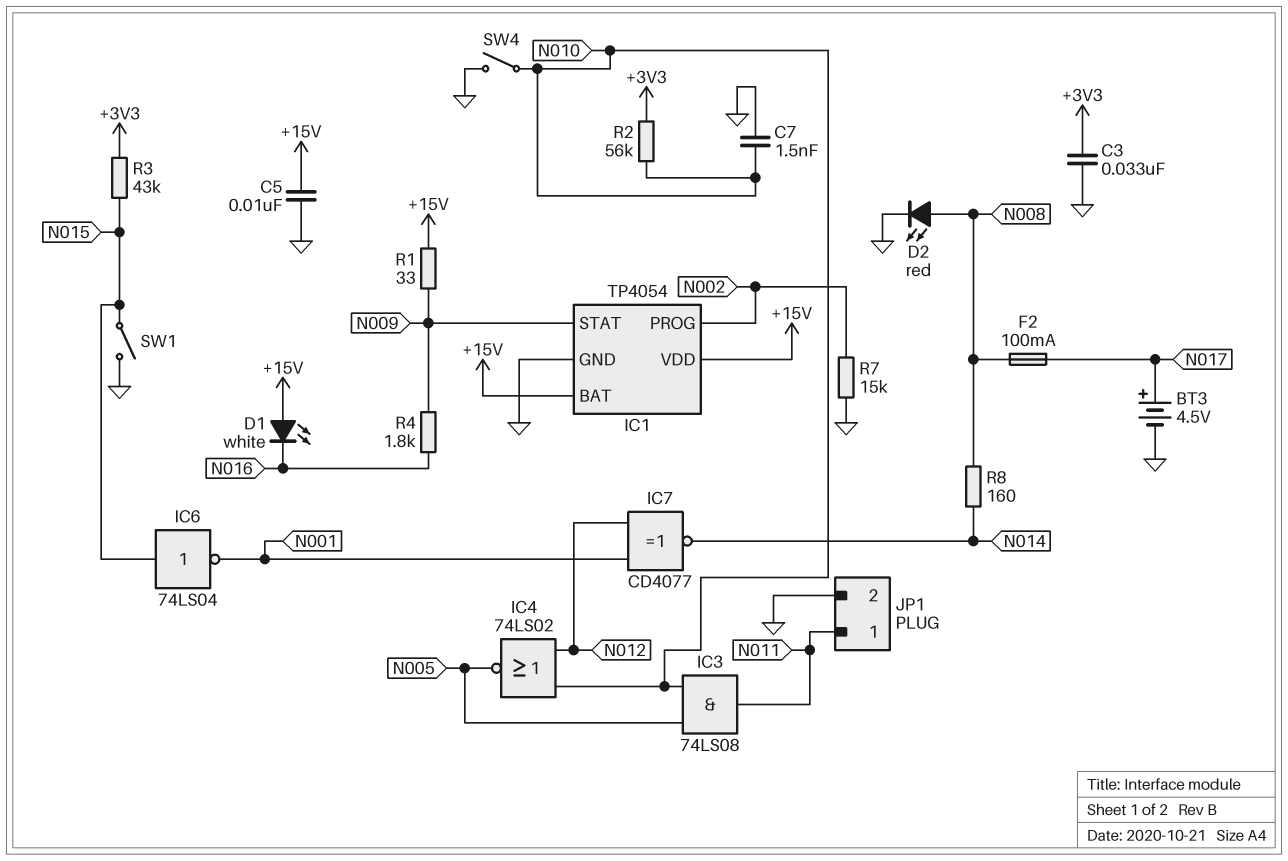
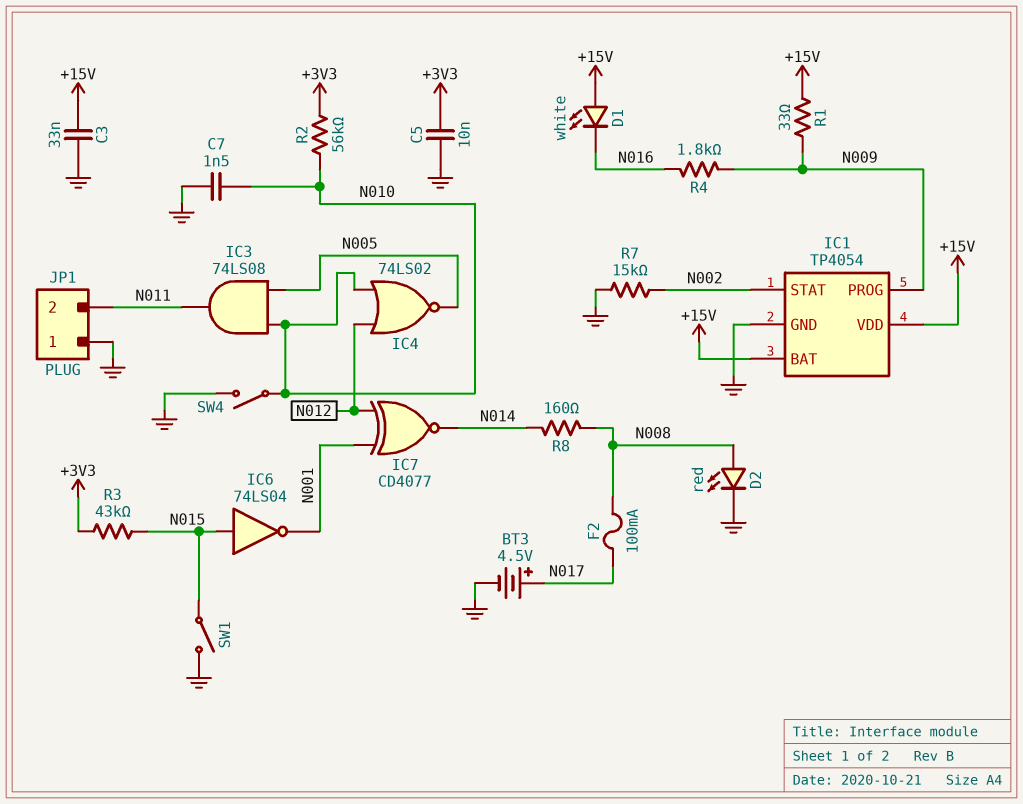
C3: 33nF (+3V3, GND) -> 33nF (+15V, GND)
C5: 10nF (+15V, GND) -> 10nF (+3V3, GND)
IC1 pin PROG: N002 -> N009
IC1 pin STAT: N009 -> N002
JP1 pin 1: N011 -> GND
JP1 pin 2: GND -> N011

